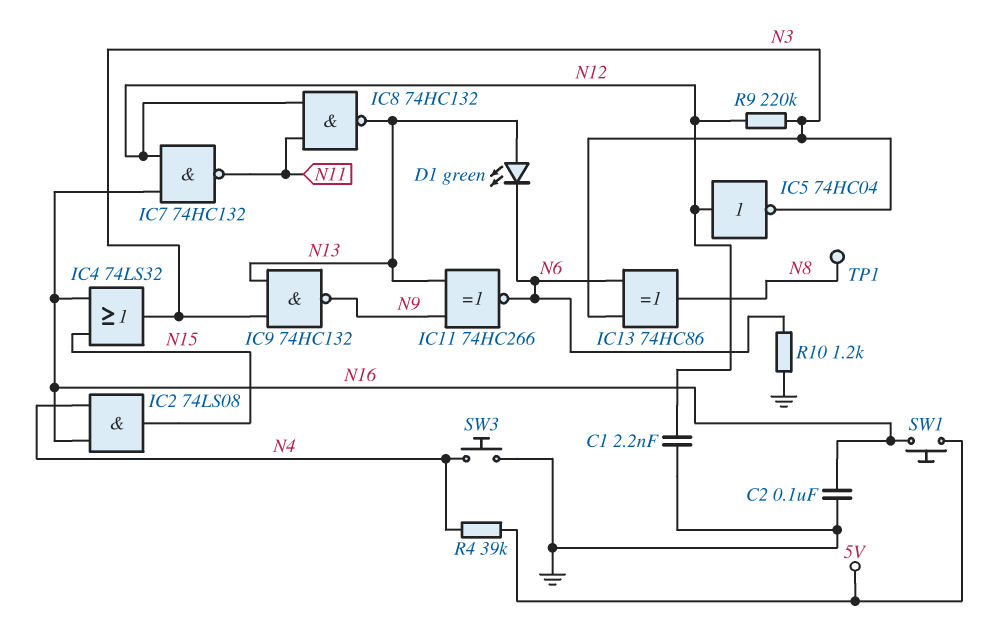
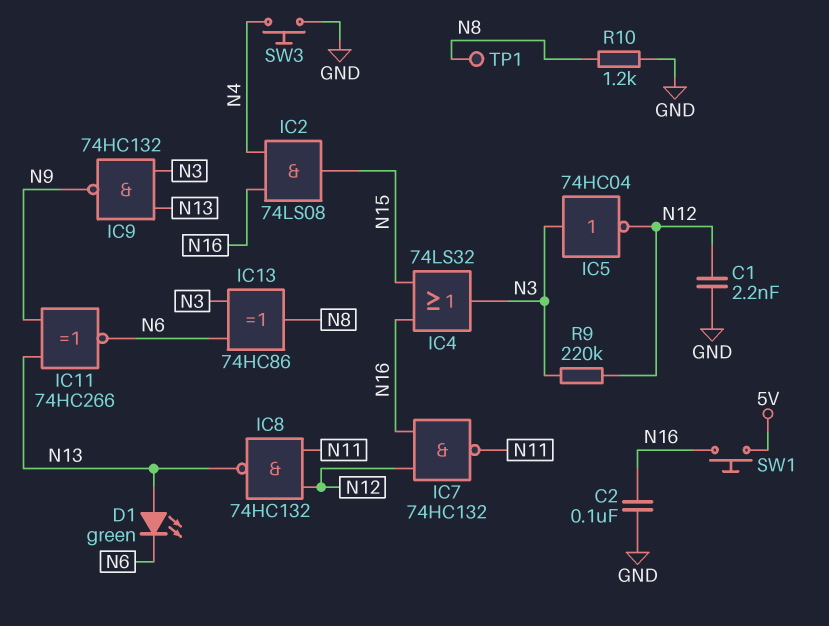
IC5: NOT 74HC04 (in N12, out N3) -> NOT 74HC04 (in N3, out N12)
R4: 39k (5V, N4) -> none
R10: 1.2k (GND, N6) -> 1.2k (GND, N8)

